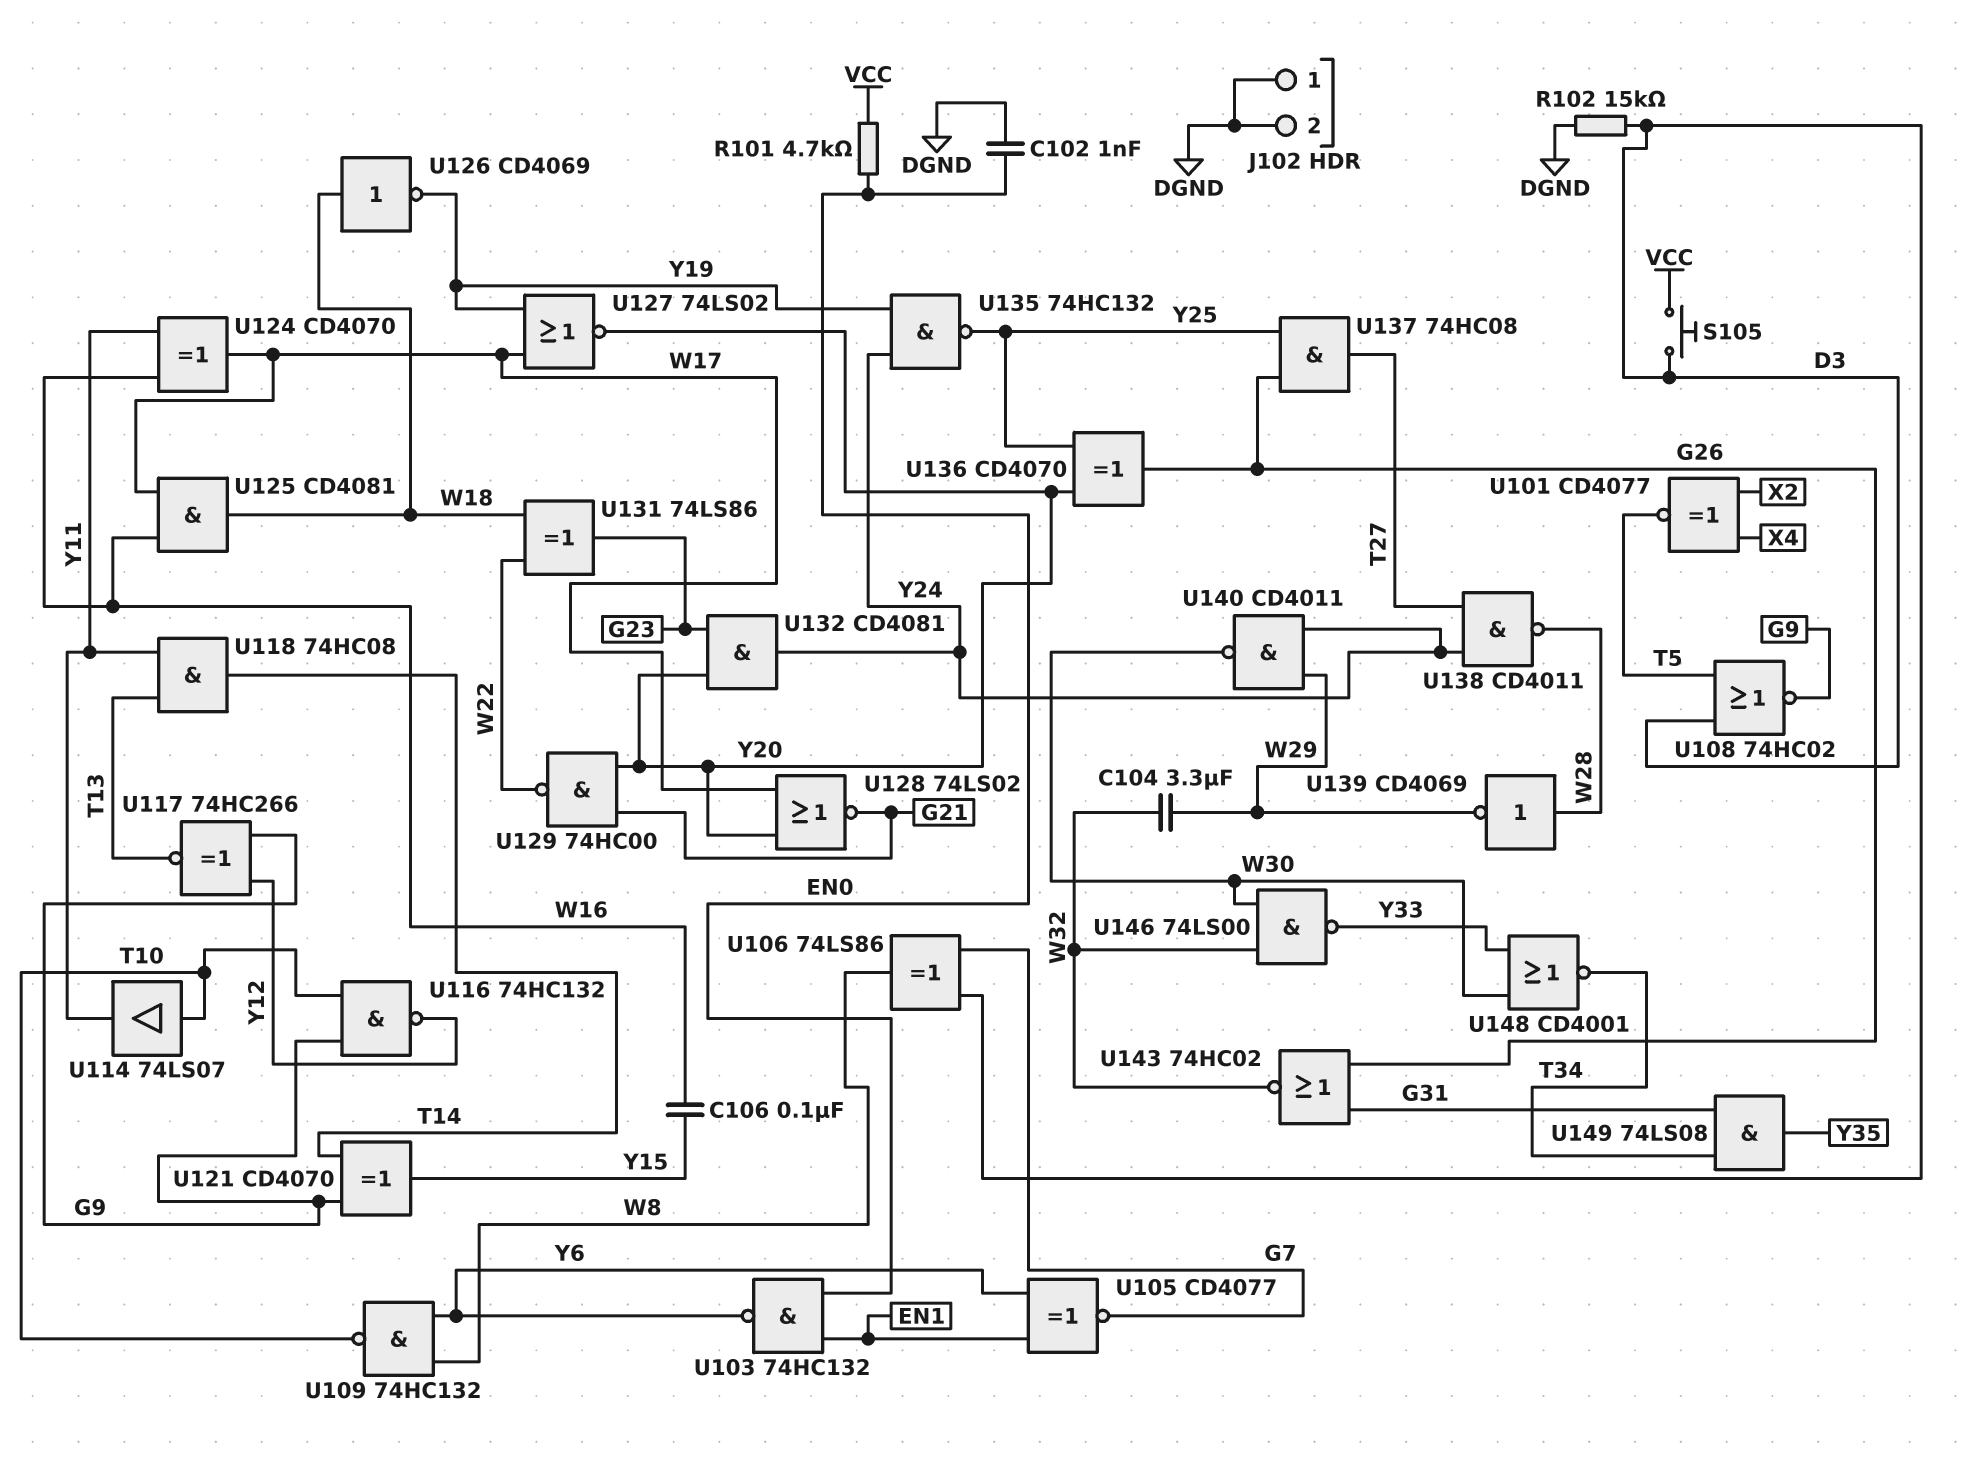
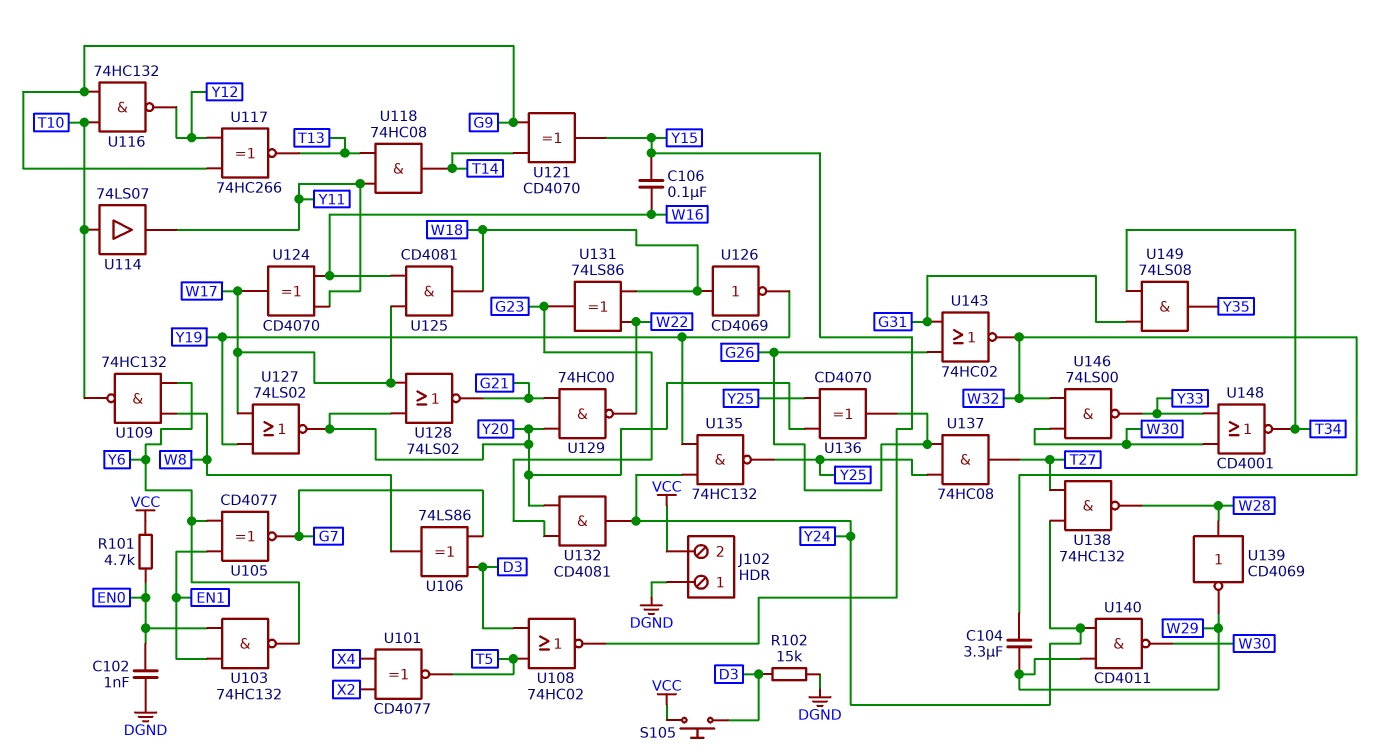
J102 pin 2: DGND -> VCC
U108: NOR 74HC02 (in D3, in T5, out G9) -> NOR 74HC02 (in D3, in T5, out Y15)
U138: NAND CD4011 (in T27, in Y24, out W28) -> NAND 74HC132 (in T27, in Y24, out W28)

